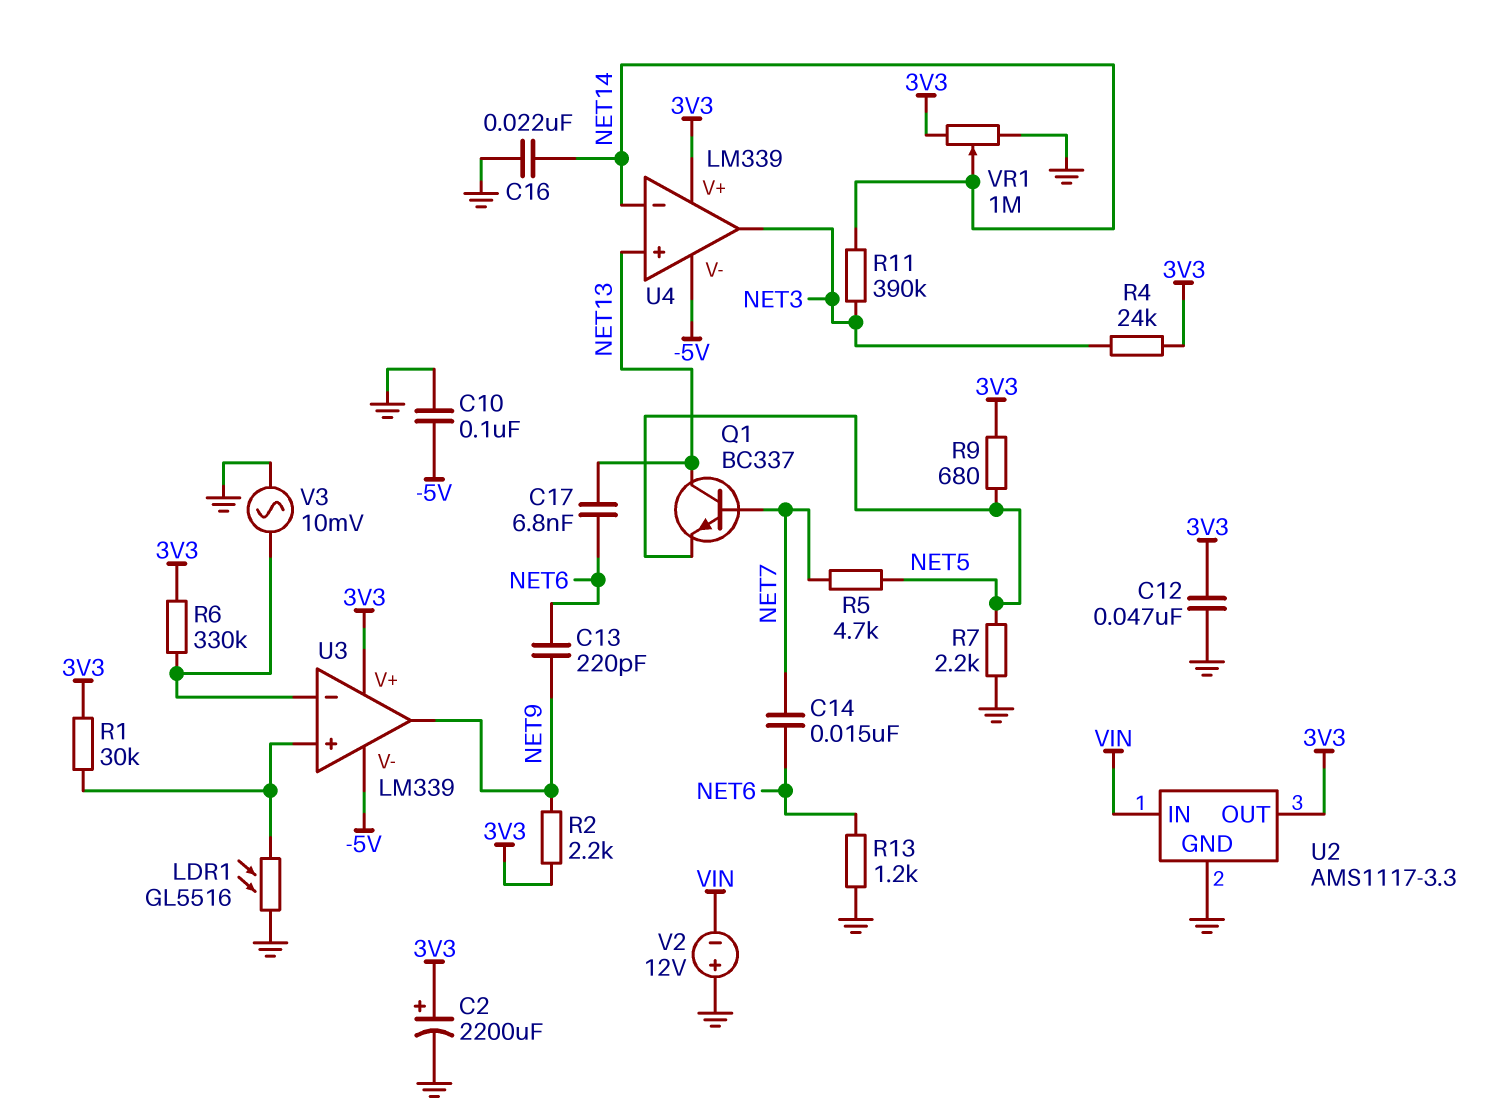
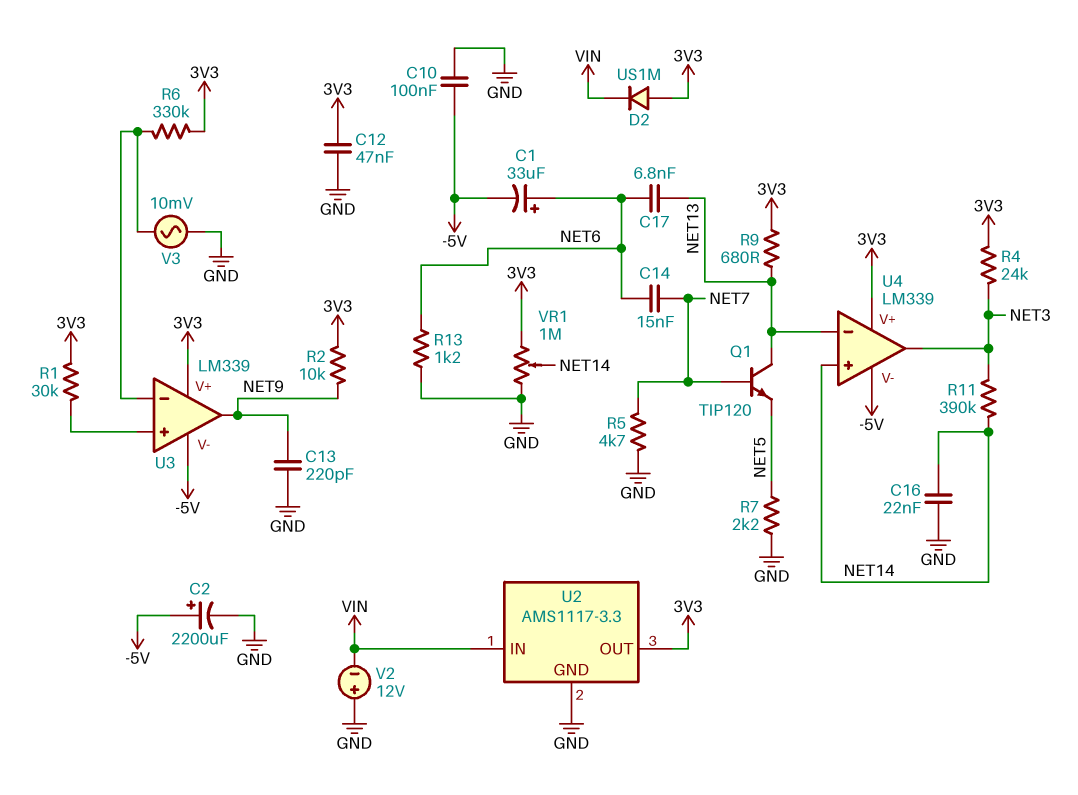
C1: none -> 33uF (plus NET6, minus -5V)
C2: 2200uF (plus 3V3, minus GND) -> 2200uF (plus -5V, minus GND)
C13: 220pF (NET6, NET9) -> 220pF (GND, NET9)
D2: none -> diode US1M (A 3V3, K VIN)
LDR1: GL5516 (GND, U3/in+) -> none
Q1: NPN BC337 (B NET7, C NET13, E NET5) -> NPN TIP120 (B NET7, C NET13, E NET5)
R2: 2.2k (3V3, NET9) -> 10k (3V3, NET9)
R5: 4.7k (NET5, NET7) -> 4.7k (GND, NET7)
R9: 680 (3V3, NET5) -> 680 (3V3, NET13)
U4 pin in+: NET13 -> NET14
U4 pin in-: NET14 -> NET13

